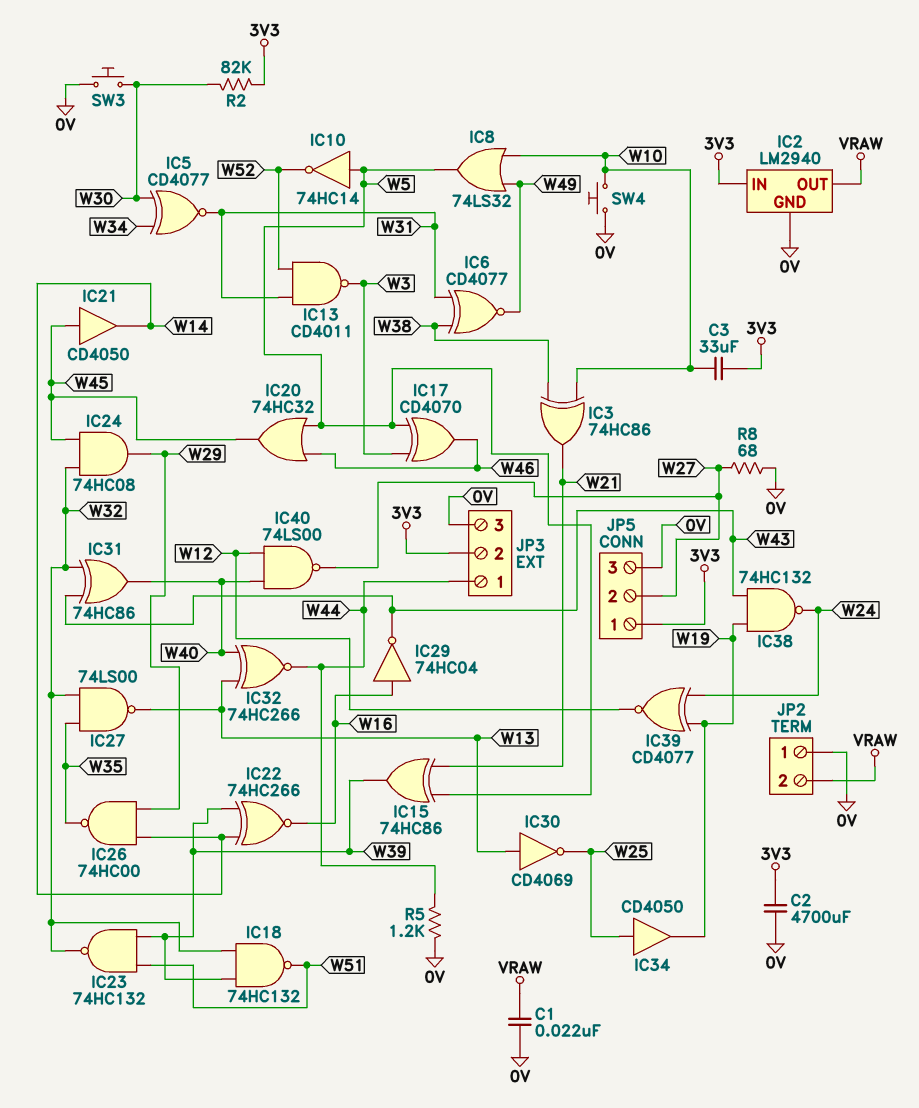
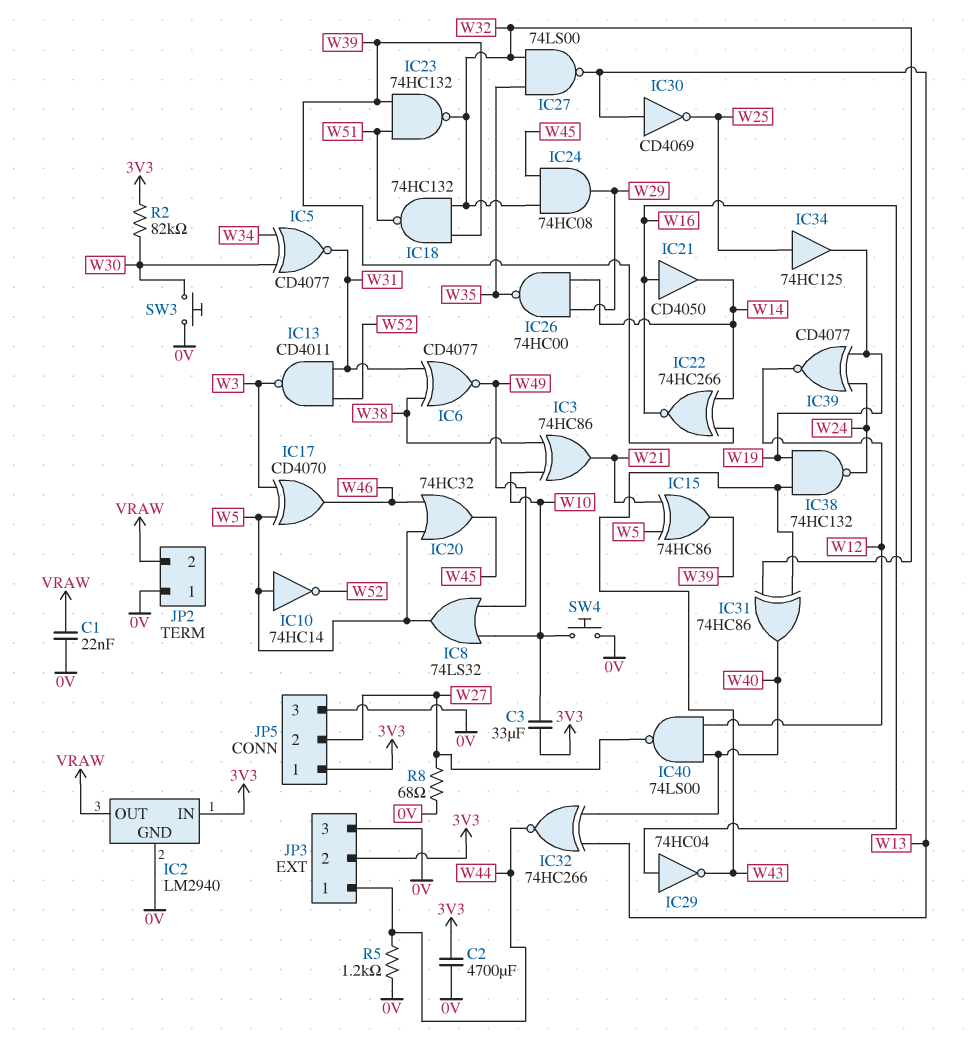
IC21: buffer CD4050 (in W45, out W14) -> buffer CD4050 (in W16, out W14)
IC34: buffer CD4050 (in W25, out W19) -> buffer 74HC125 (in W25, out W19)

